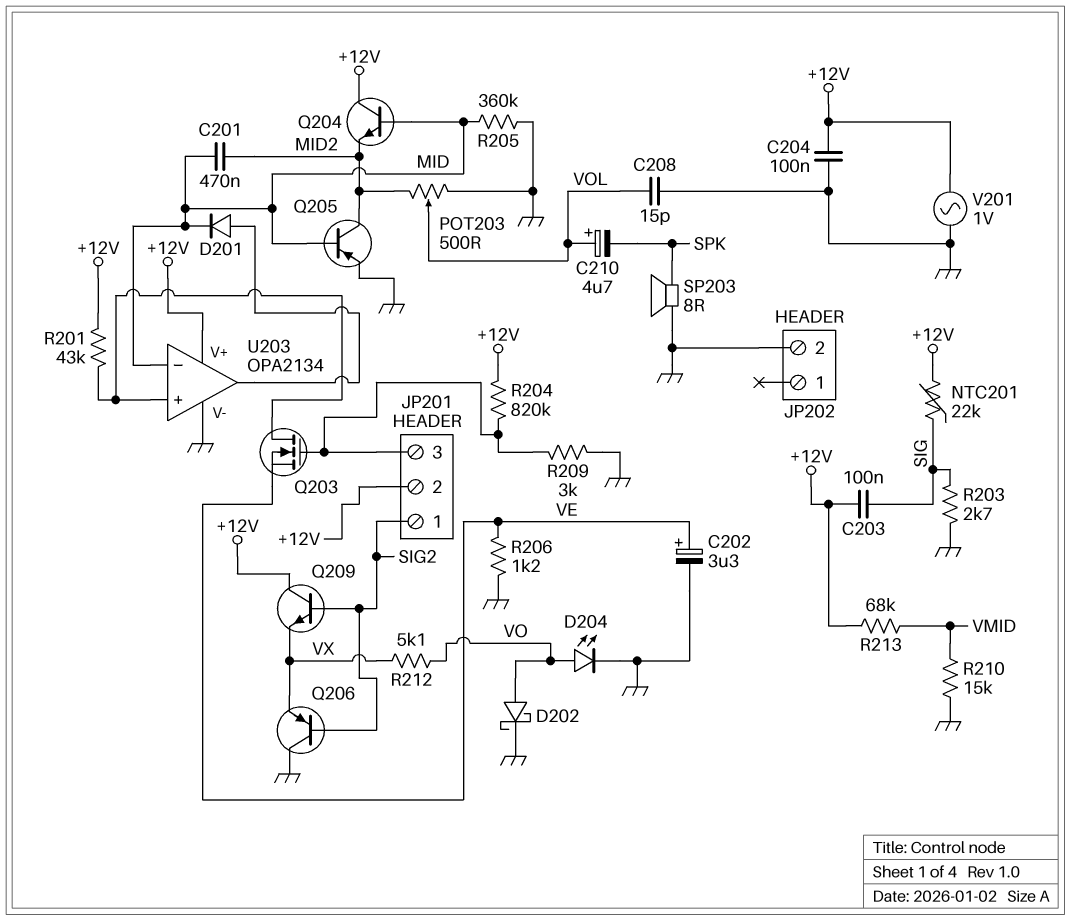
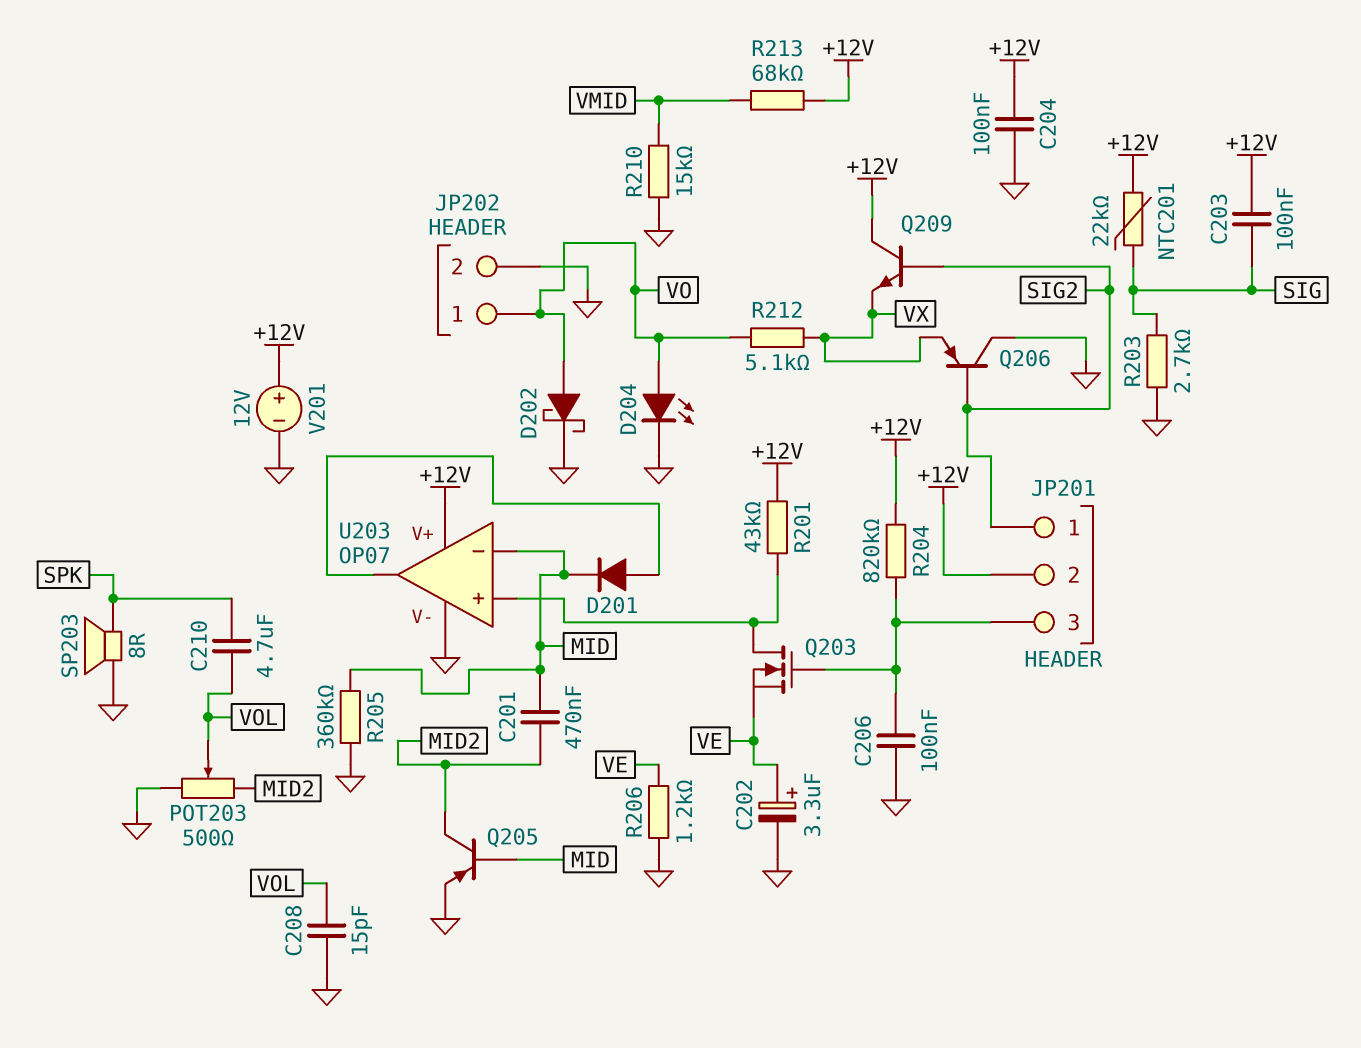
C206: none -> 100nF (GND, JP201/3)
C210: 4.7uF (plus VOL, minus SPK) -> 4.7uF (SPK, VOL)
JP202 pin 1: none -> VO
Q204: NPN (B MID, C +12V, E MID2) -> none
R209: 3k (GND, JP201/3) -> none
U203: OPA2134 -> OP07
V201: AC 1V (+12V, GND) -> 12V (plus +12V, minus GND)

